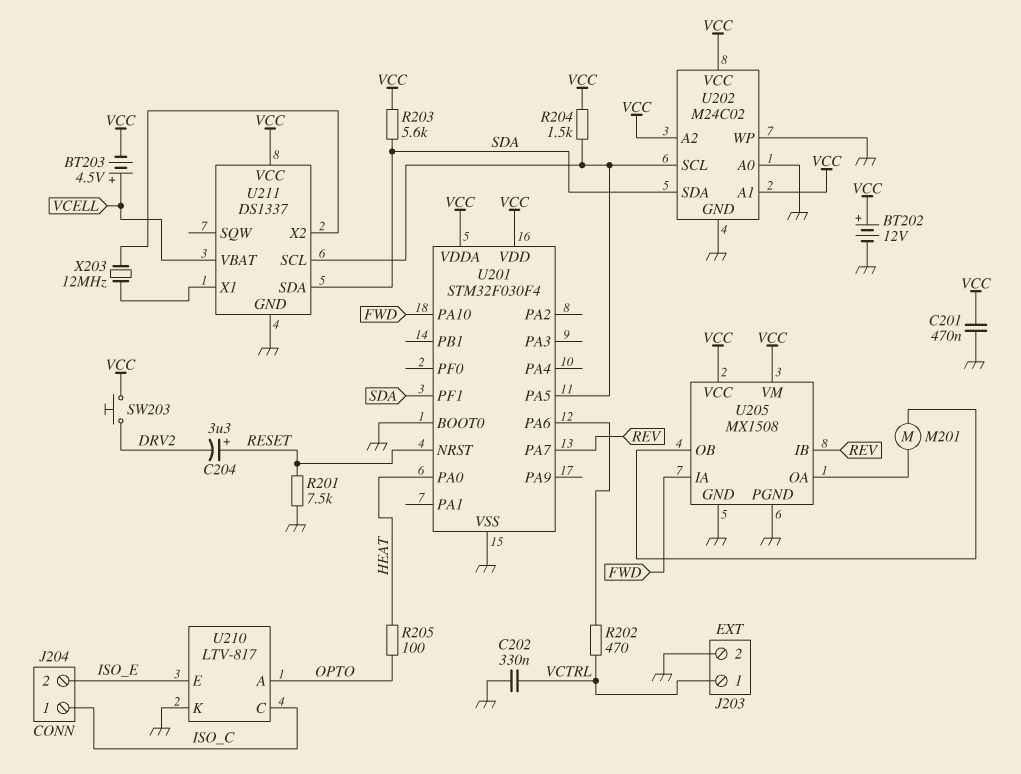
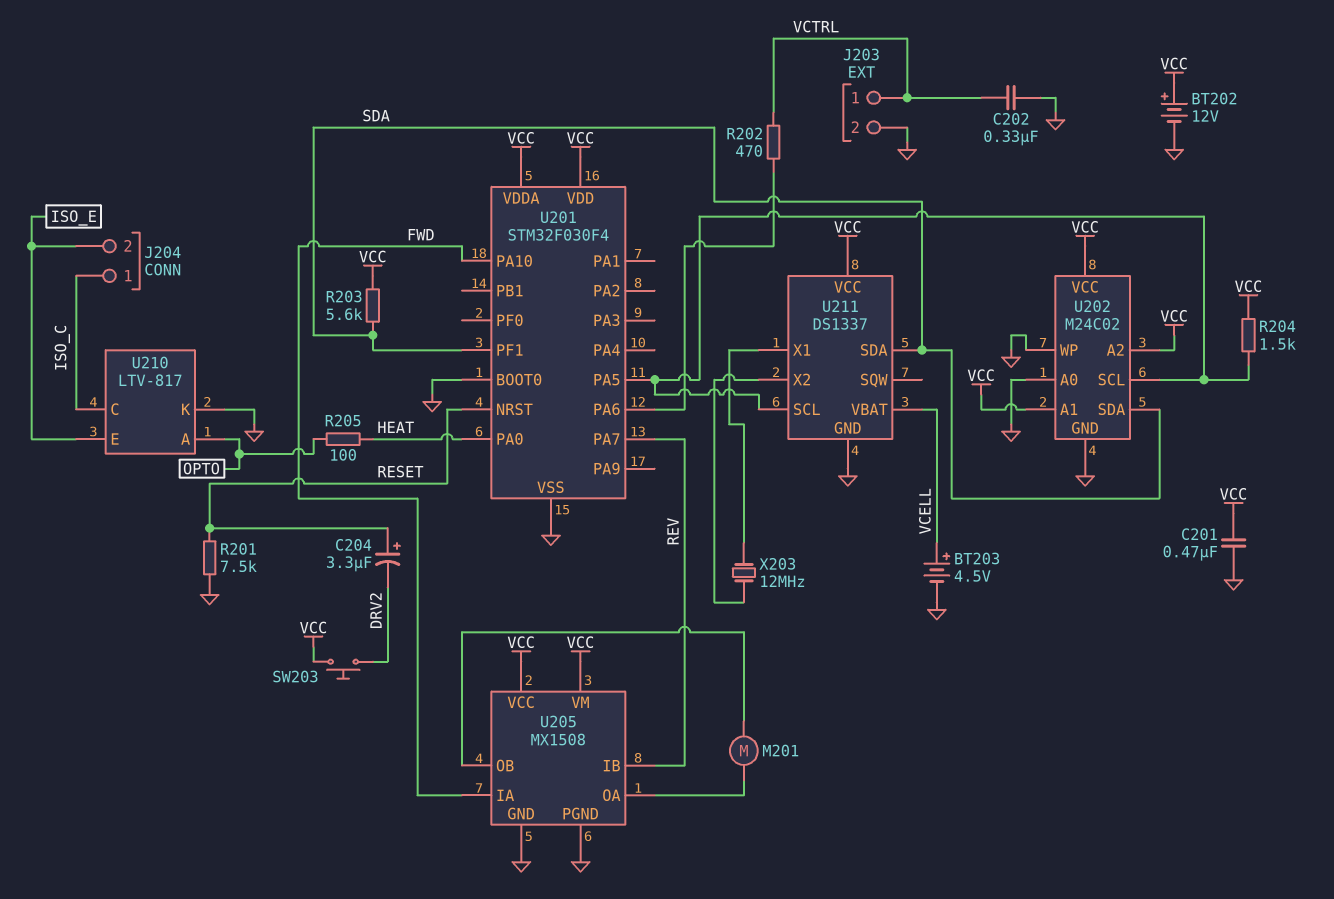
BT203: 4.5V (plus VCELL, minus VCC) -> 4.5V (plus VCELL, minus GND)

